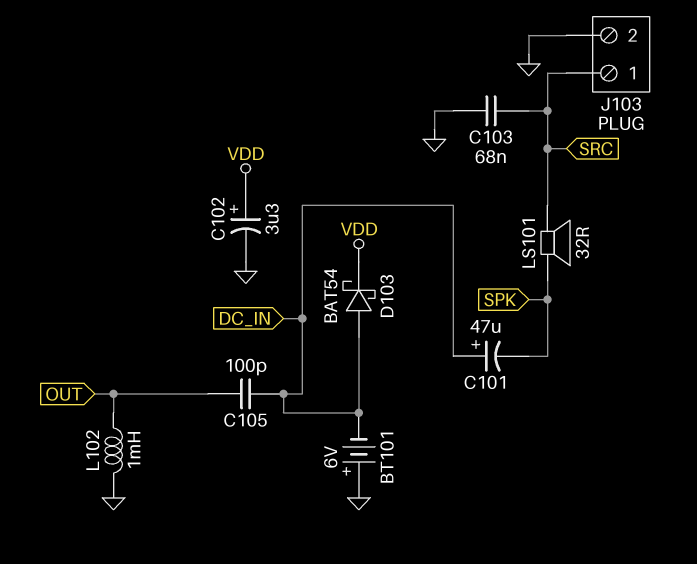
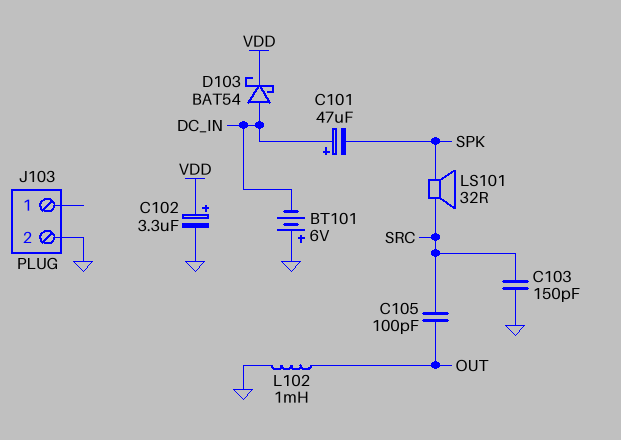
C103: 68nF (GND, SRC) -> 150pF (GND, SRC)
C105: 100pF (DC_IN, OUT) -> 100pF (OUT, SRC)
J103 pin 1: SRC -> none

